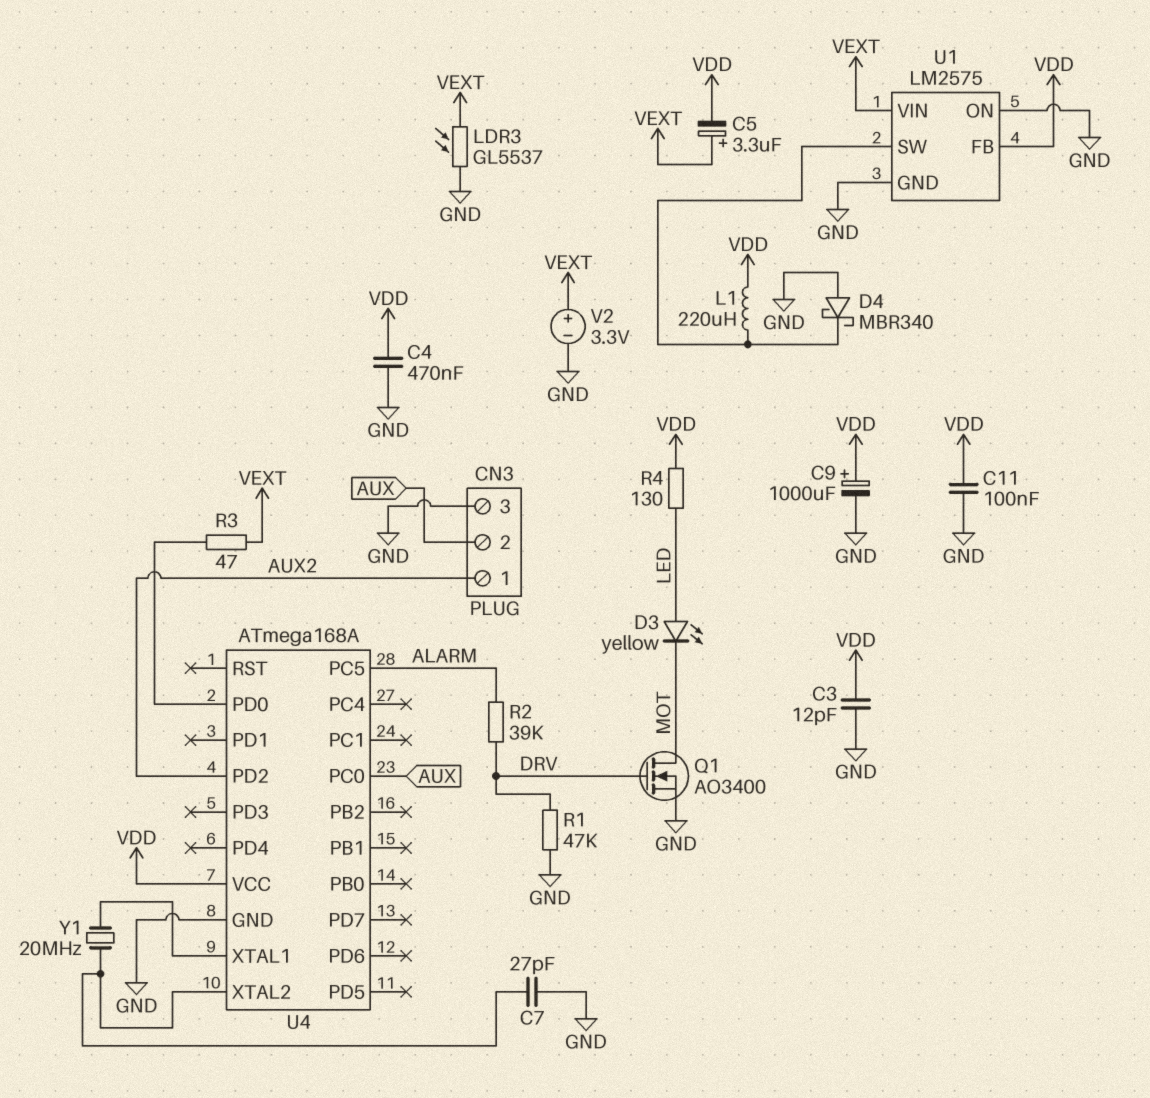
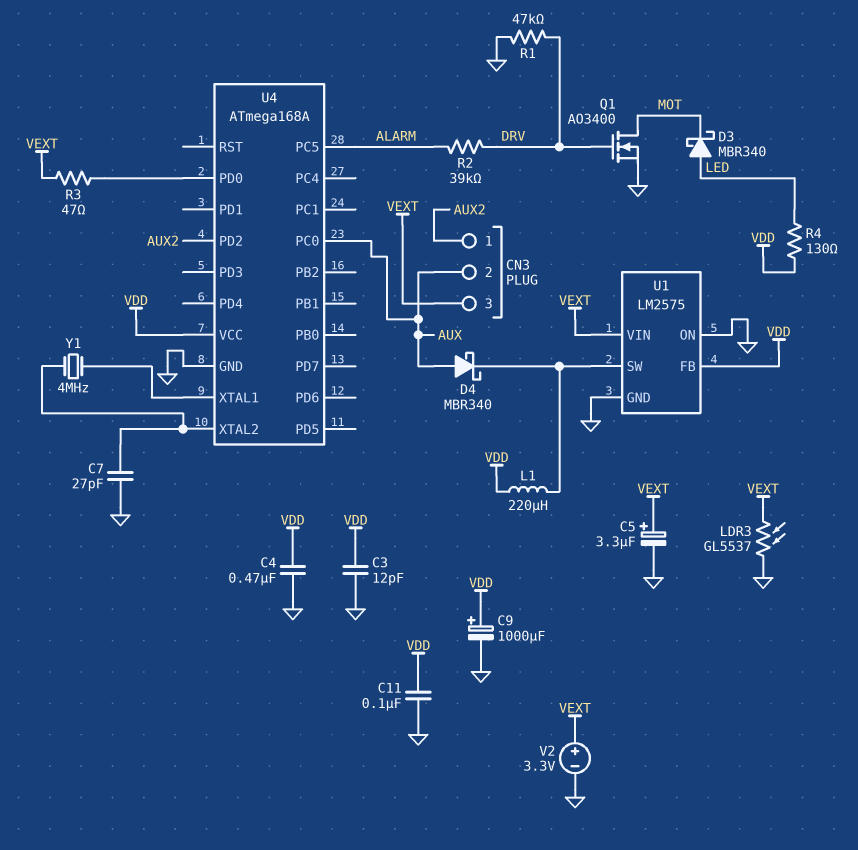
C5: 3.3uF (plus VEXT, minus VDD) -> 3.3uF (plus VEXT, minus GND)
CN3 pin 3: GND -> VEXT
D3: LED yellow (A LED, K MOT) -> schottky MBR340 (A LED, K MOT)
D4: schottky MBR340 (A GND, K U1/SW) -> schottky MBR340 (A AUX, K U1/SW)
Y1: 20MHz (U4/XTAL1, U4/XTAL2) -> 4MHz (U4/XTAL1, U4/XTAL2)

